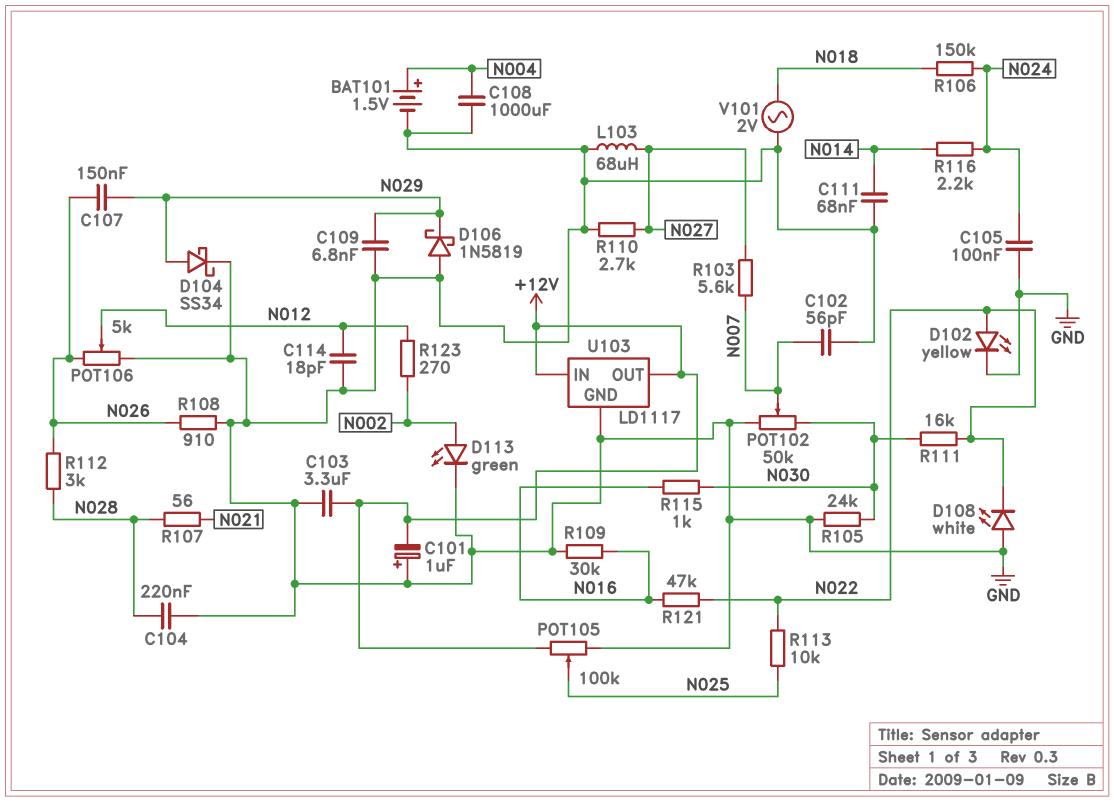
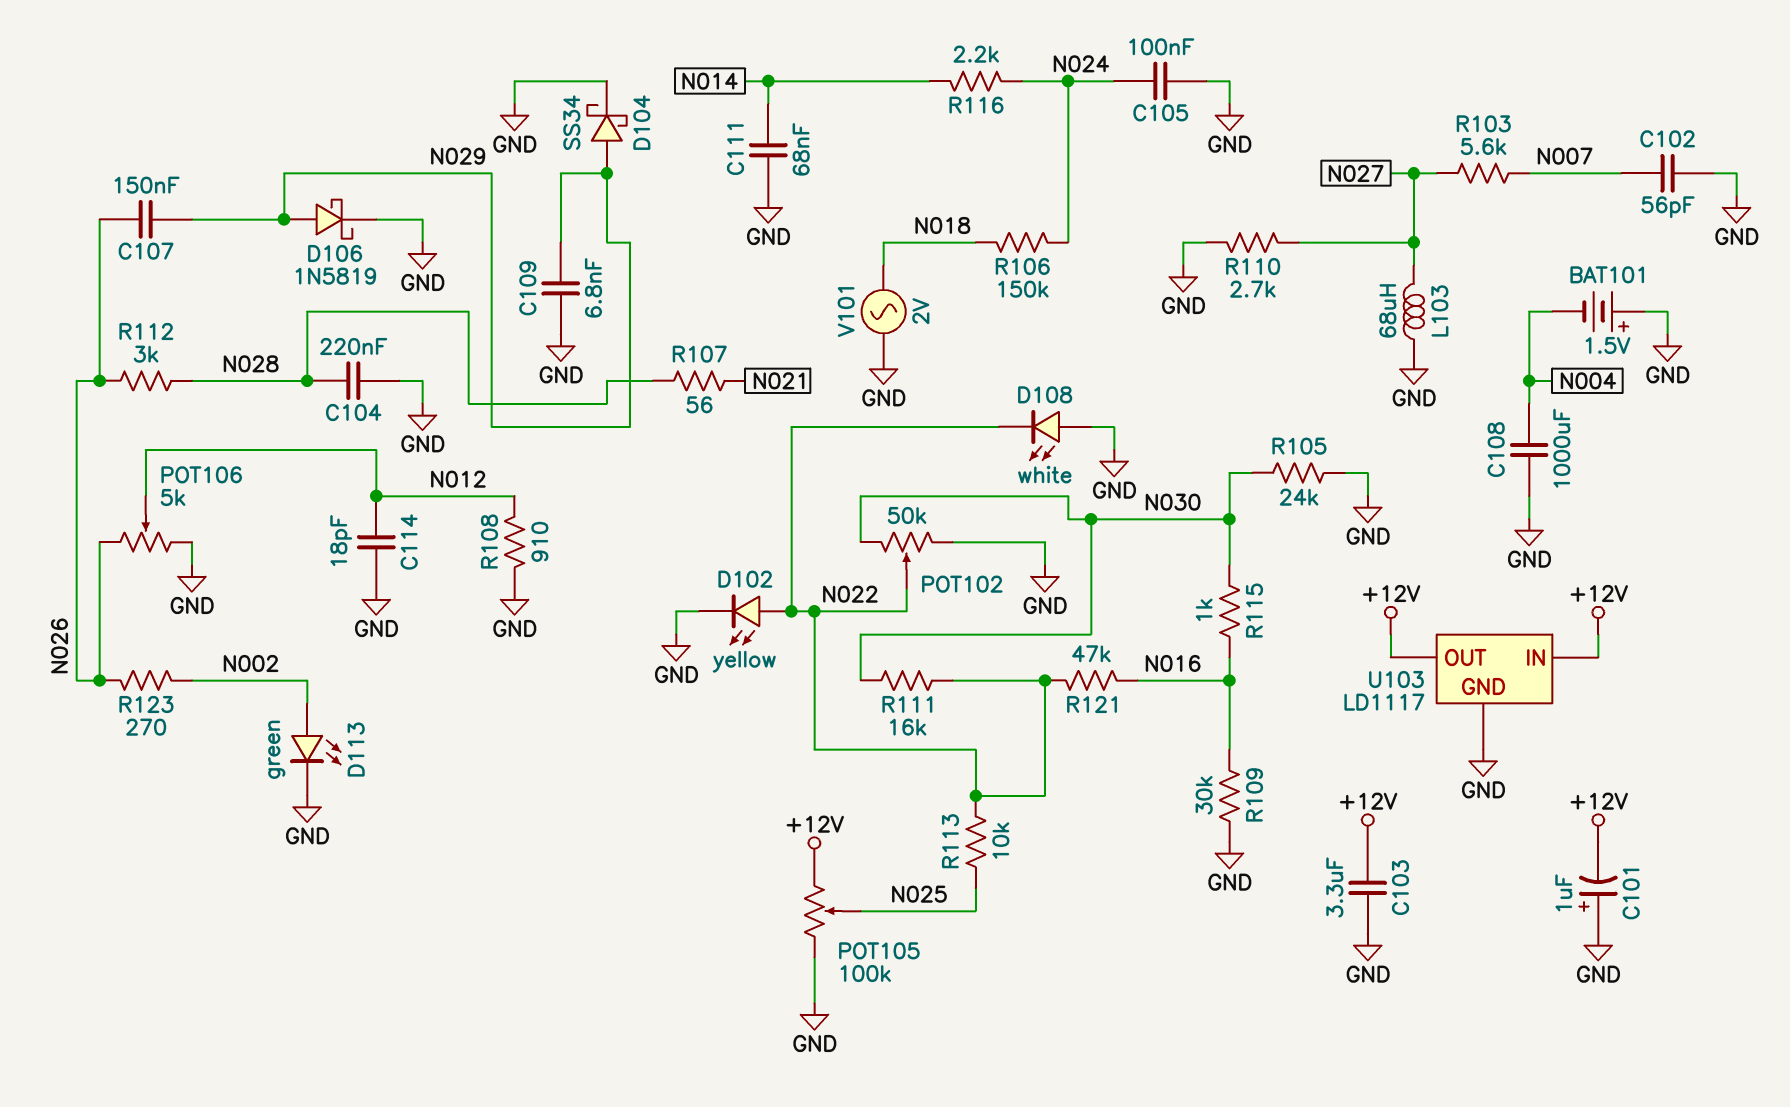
BAT101: 1.5V (plus N004, minus GND) -> 1.5V (plus GND, minus N004)
D106: schottky 1N5819 (A GND, K N029) -> schottky 1N5819 (A N029, K GND)
POT102: 50k (GND, N030, wiper N007) -> 50k (GND, N030, wiper N022)
R108: 910 (GND, N026) -> 910 (GND, N012)
R123: 270 (N002, N012) -> 270 (N002, N026)

